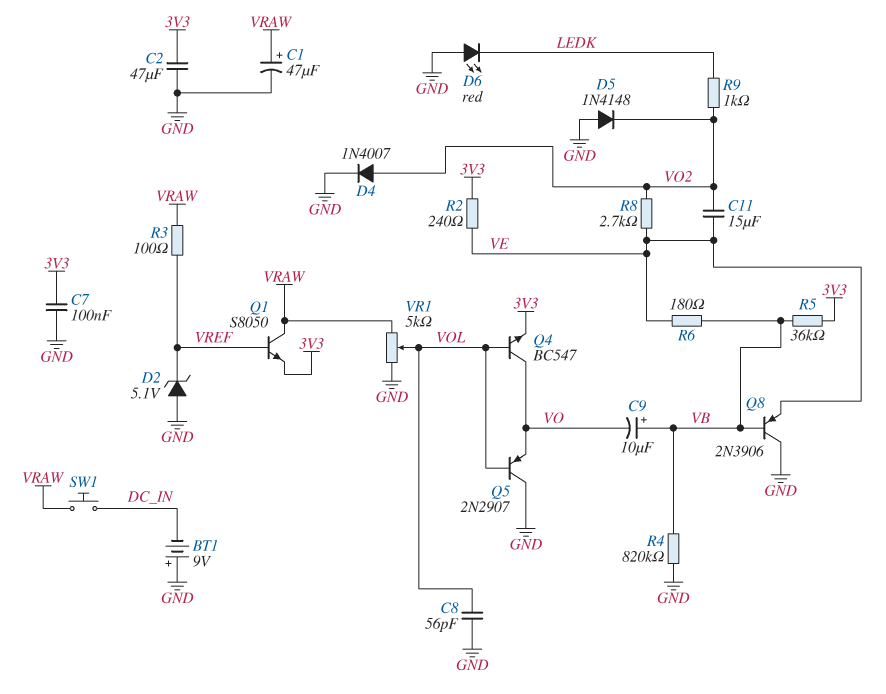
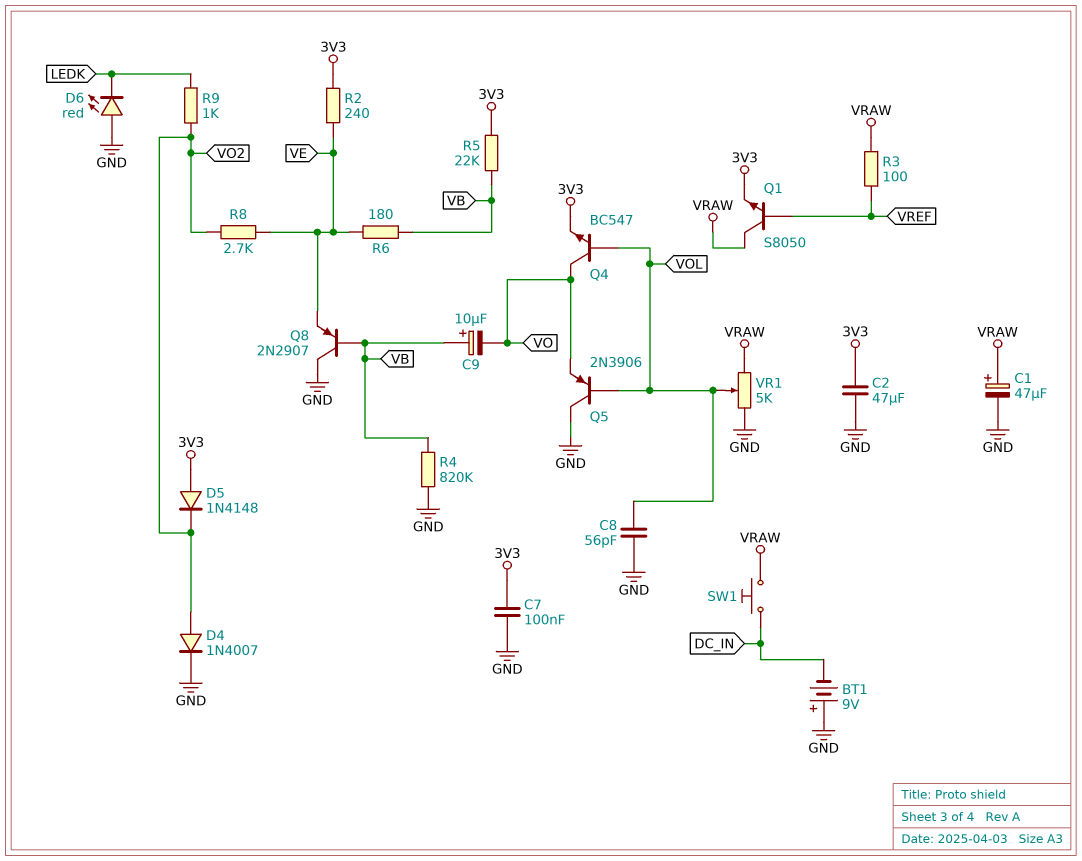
C11: 15uF (VE, VO2) -> none
D2: zener 5.1V (A GND, K VREF) -> none
D5: diode 1N4148 (A GND, K VO2) -> diode 1N4148 (A 3V3, K VO2)
Q5: PNP 2N2907 (B VOL, C GND, E VO) -> PNP 2N3906 (B VOL, C GND, E VO)
Q8: PNP 2N3906 (B VB, C GND, E VE) -> PNP 2N2907 (B VB, C GND, E VE)
R5: 36k (3V3, VB) -> 22k (3V3, VB)

